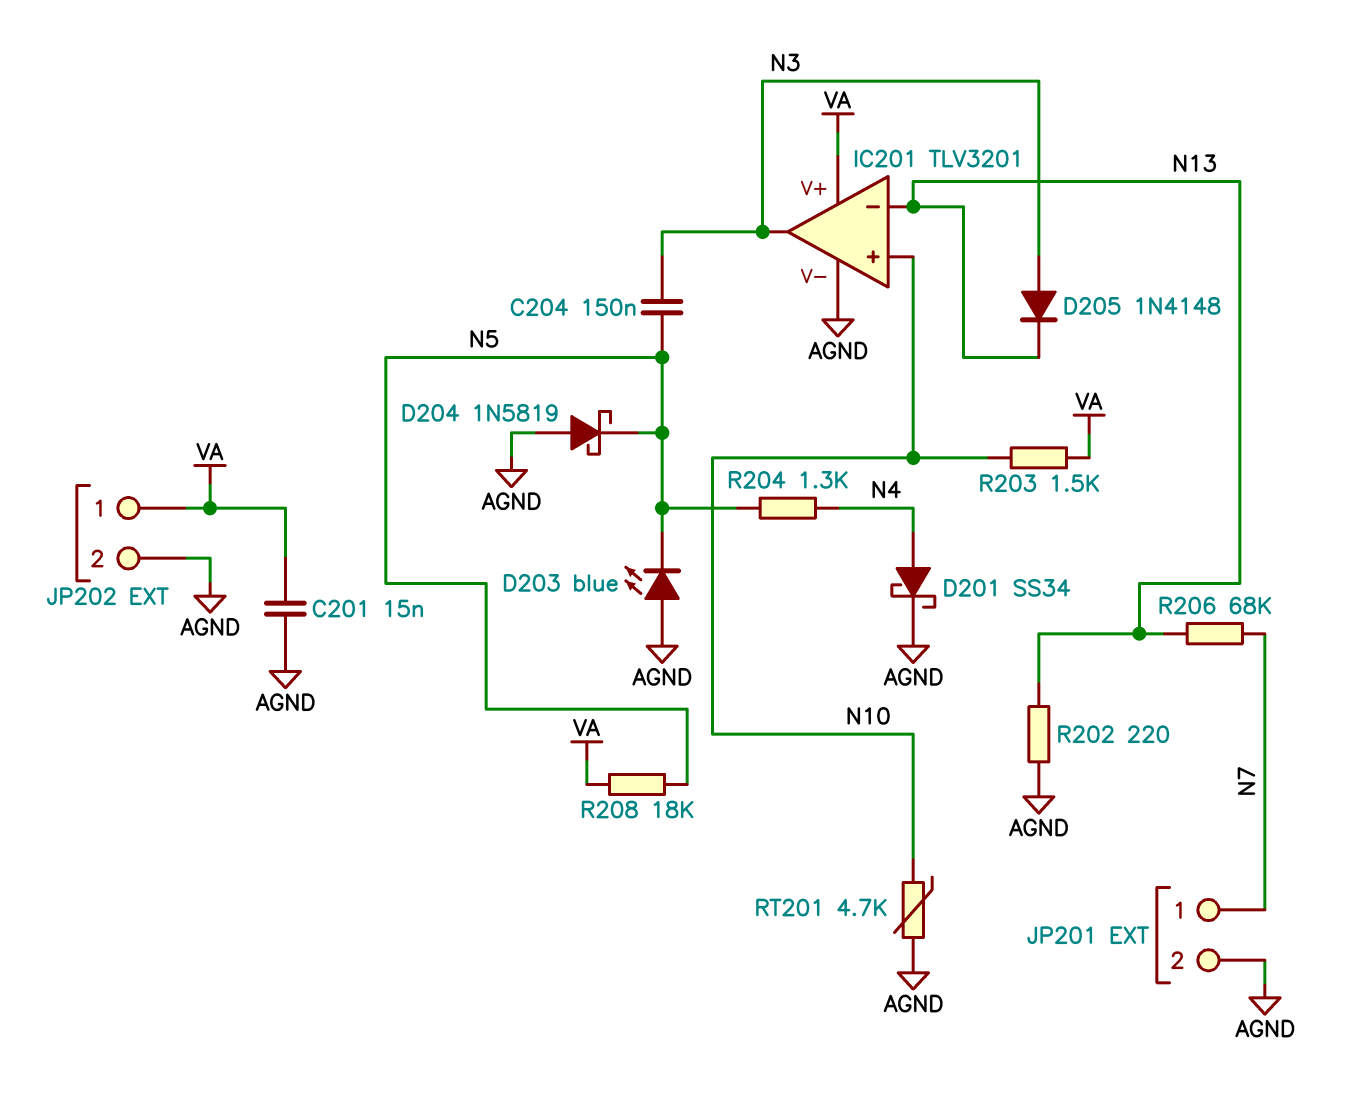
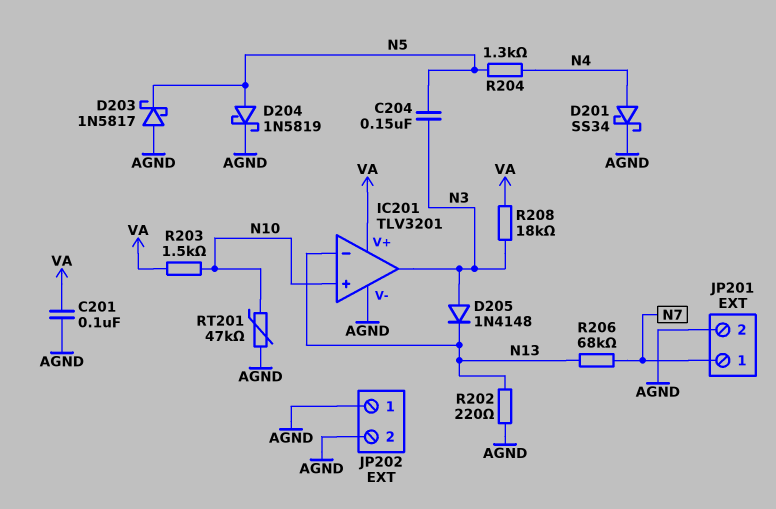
C201: 15nF (AGND, VA) -> 100nF (AGND, VA)
D203: LED blue (A AGND, K N5) -> schottky 1N5817 (A AGND, K N5)
D204: schottky 1N5819 (A AGND, K N5) -> schottky 1N5819 (A N5, K AGND)
JP202 pin 1: VA -> AGND
R208: 18k (N5, VA) -> 18k (N3, VA)
RT201: 4.7k (AGND, N10) -> 47k (AGND, N10)

